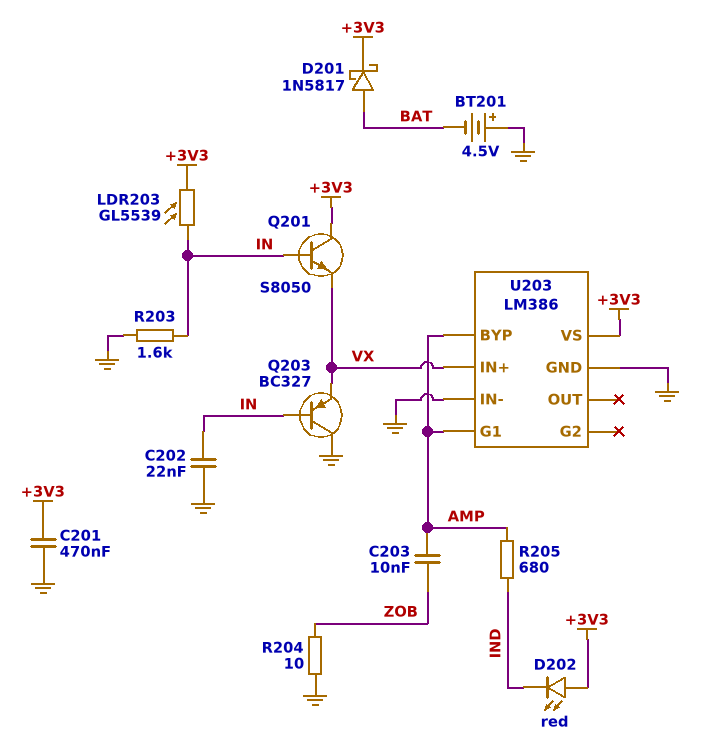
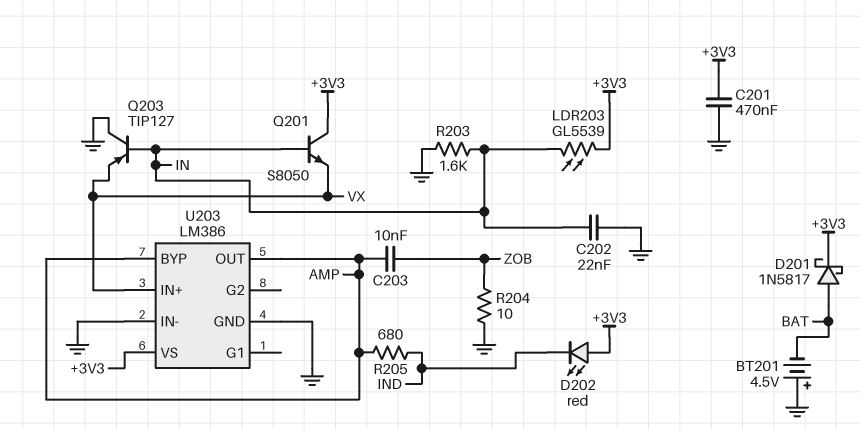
Q203: PNP BC327 (B IN, C GND, E VX) -> PNP TIP127 (B IN, C GND, E VX)
U203 pin G1: AMP -> none
U203 pin OUT: none -> AMP

